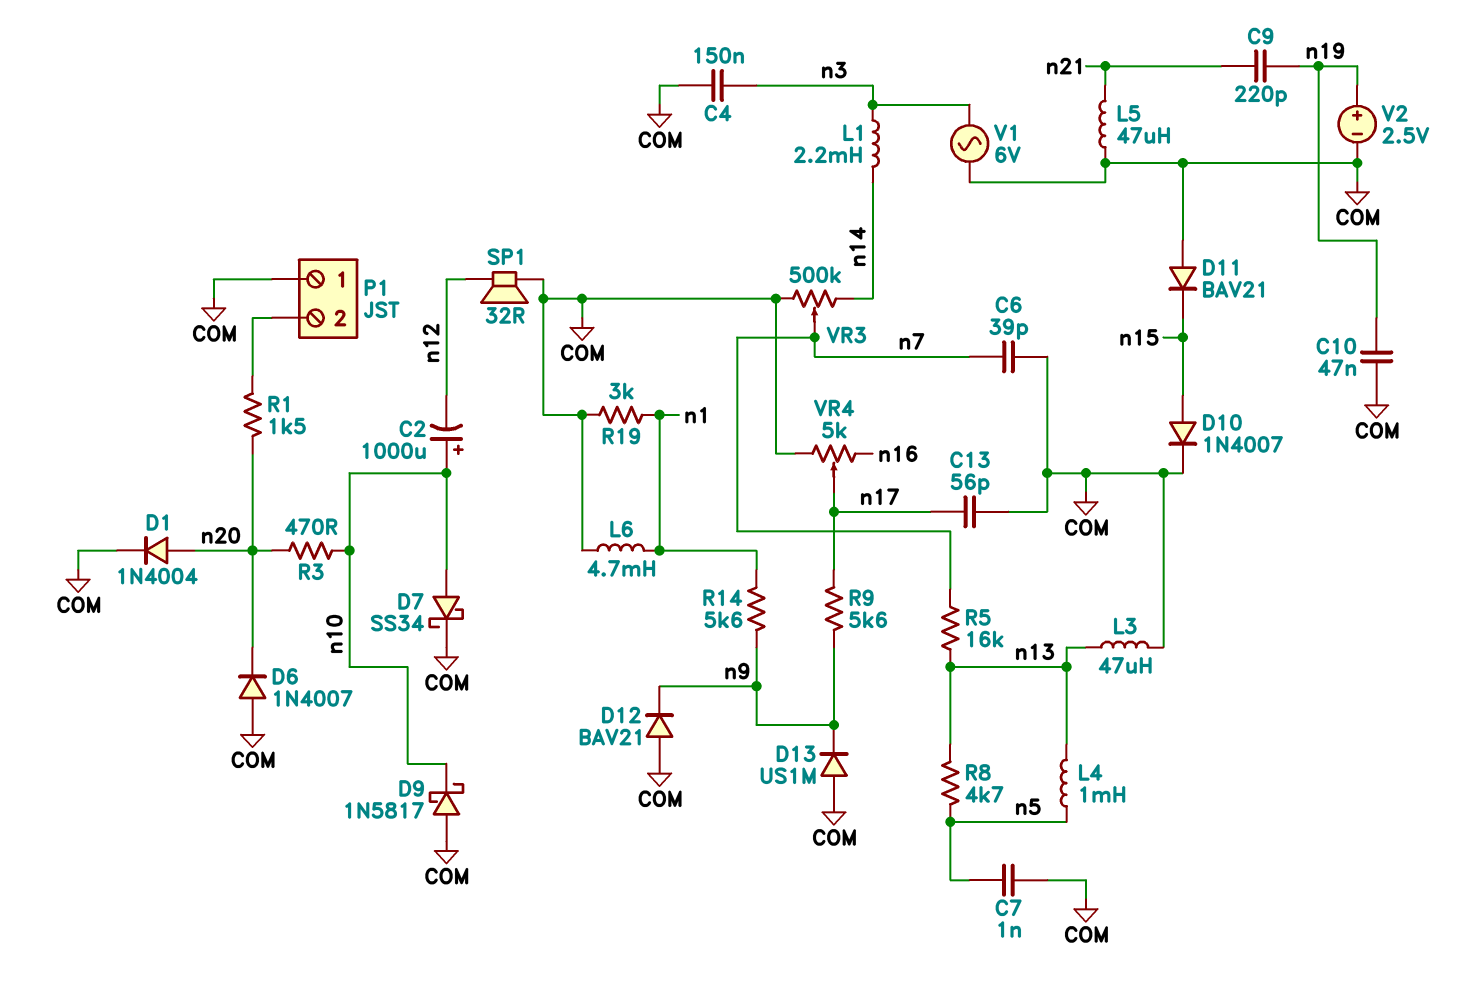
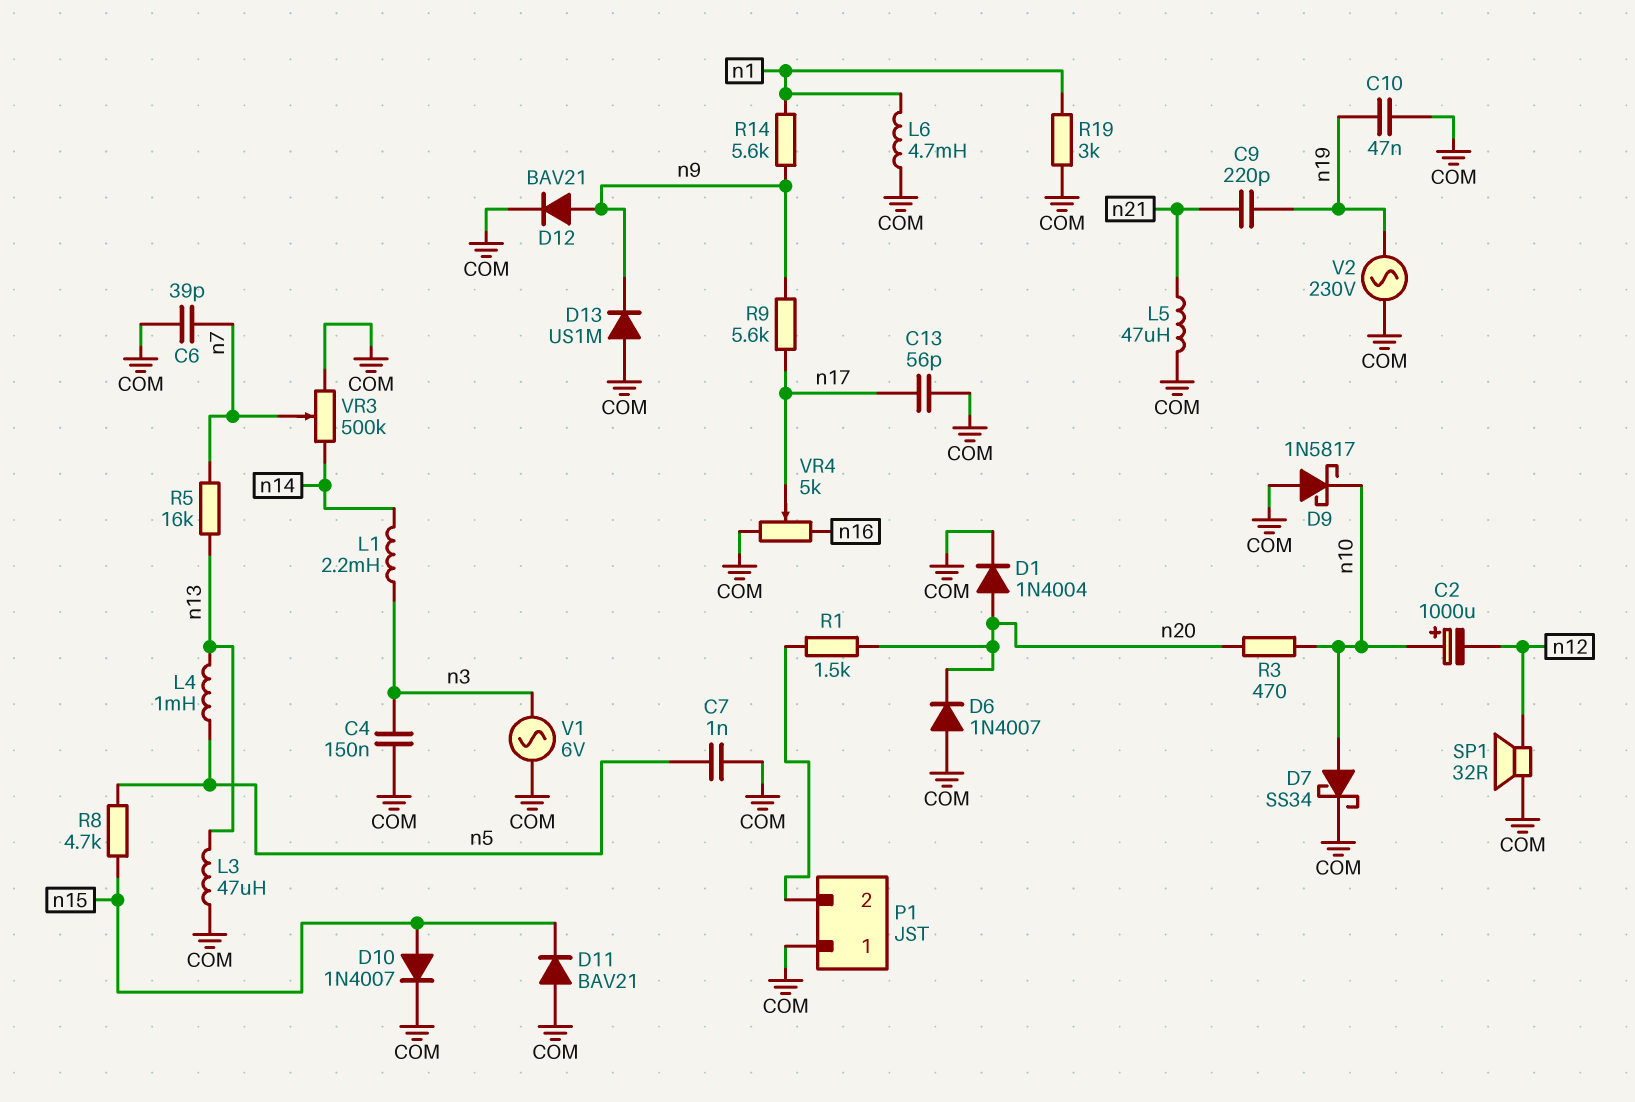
D12: diode BAV21 (A COM, K n9) -> diode BAV21 (A n9, K COM)
R8: 4.7k (n5, n13) -> 4.7k (n5, n15)
V2: 2.5V (plus n19, minus COM) -> AC 230V (COM, n19)

